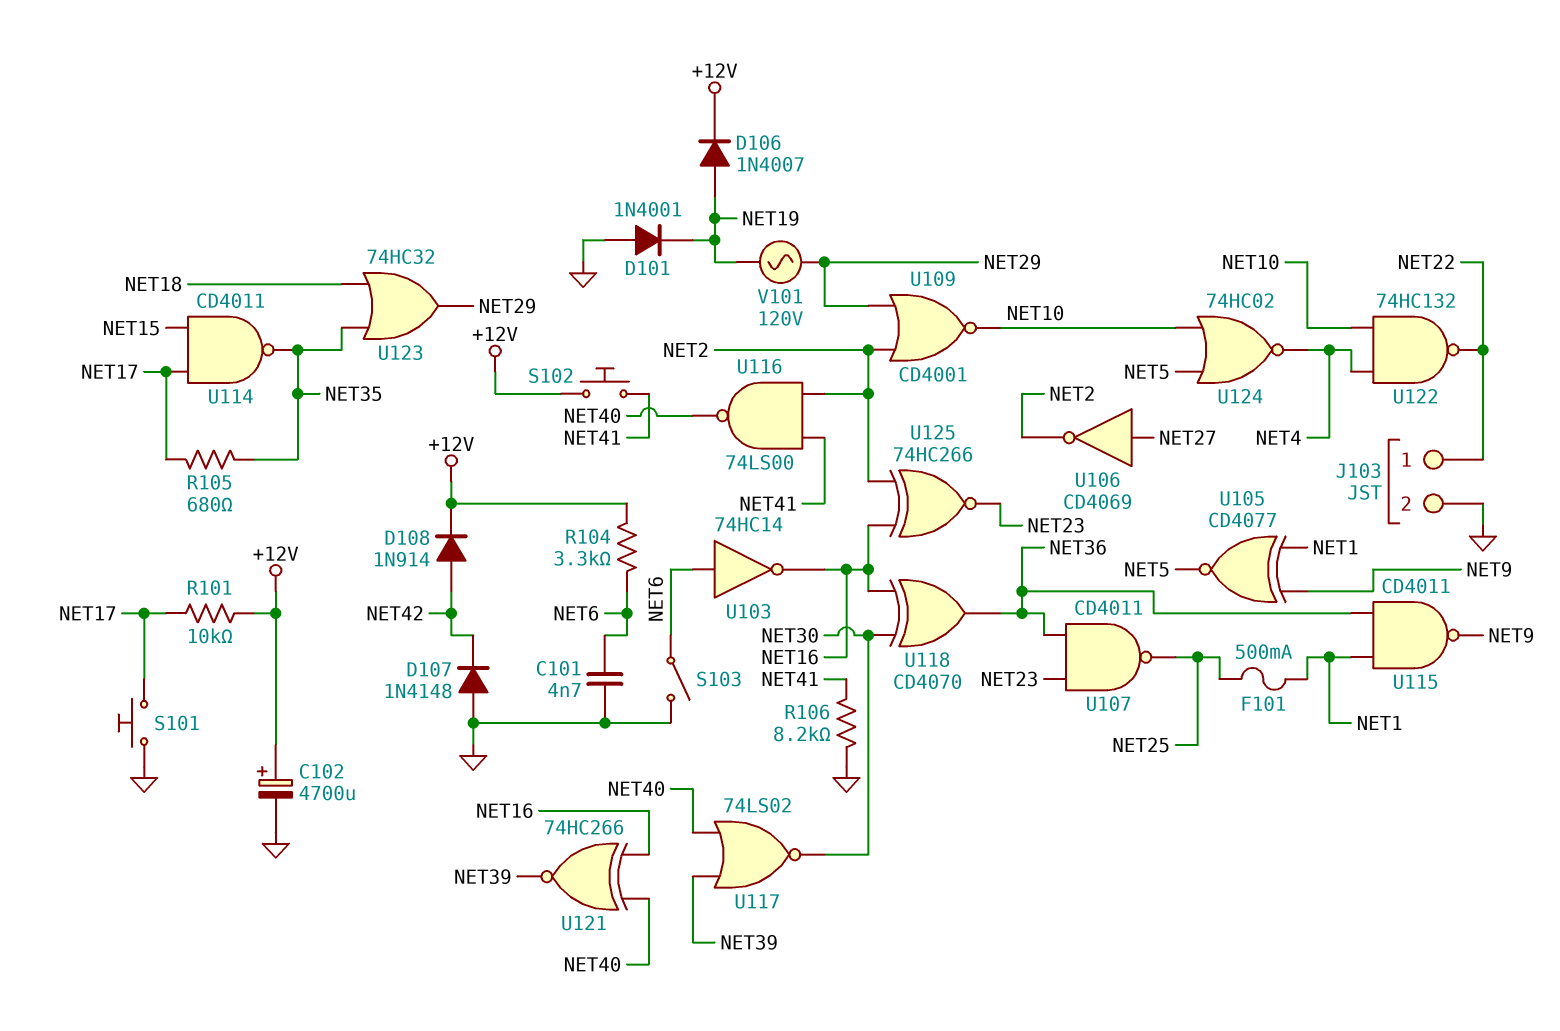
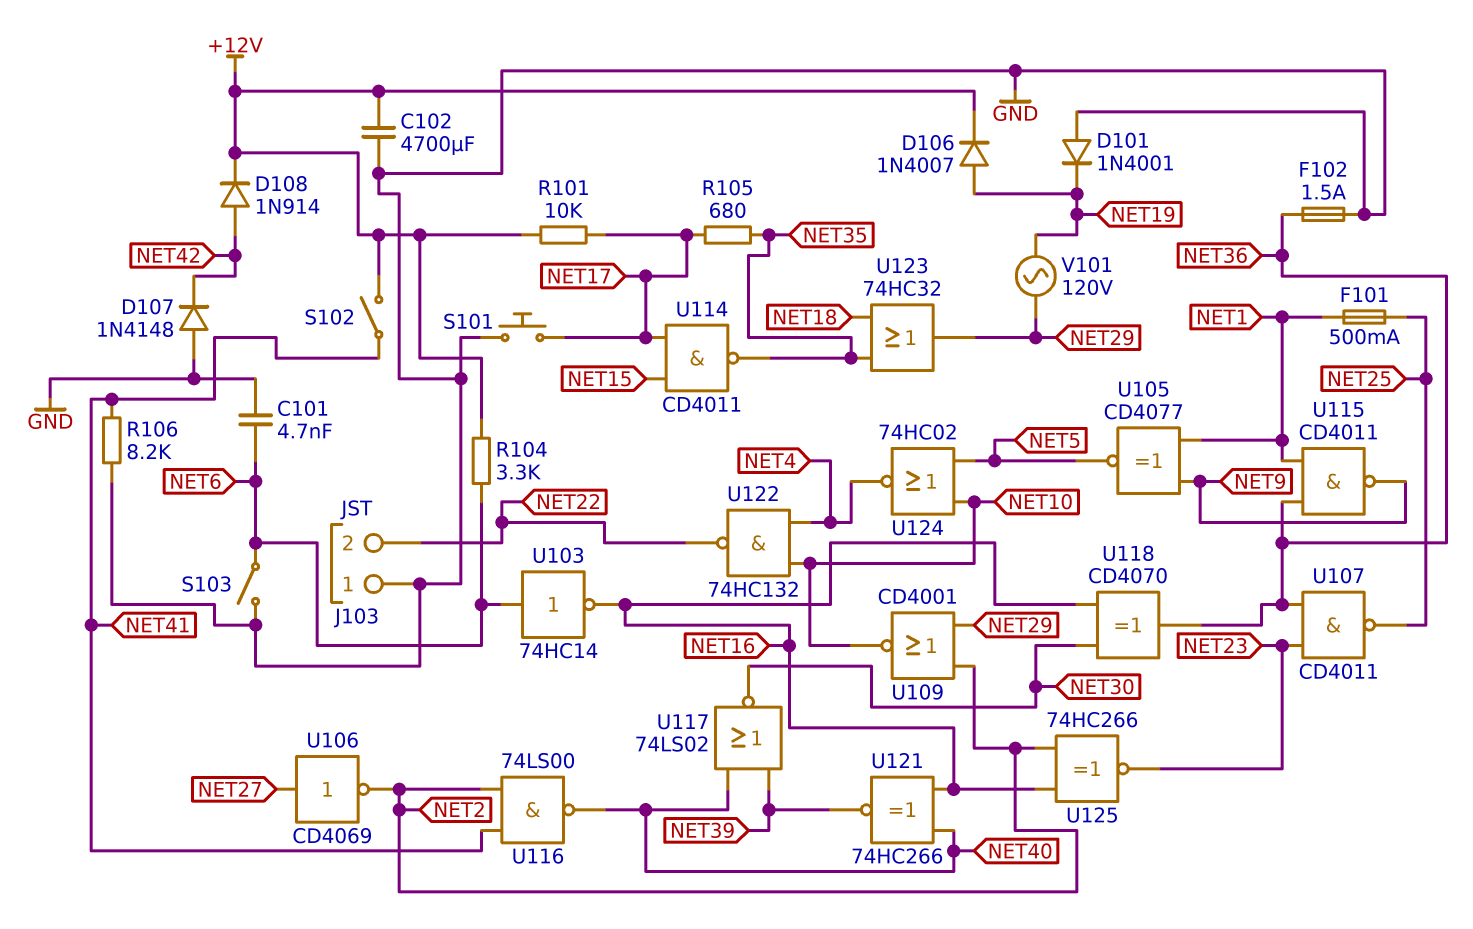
C102: 4700uF (plus +12V, minus GND) -> 4700uF (+12V, GND)
F102: none -> 1.5A (GND, NET36)
J103 pin 1: NET22 -> GND
J103 pin 2: GND -> NET22
S102: button (+12V, NET41) -> switch (+12V, NET41)

